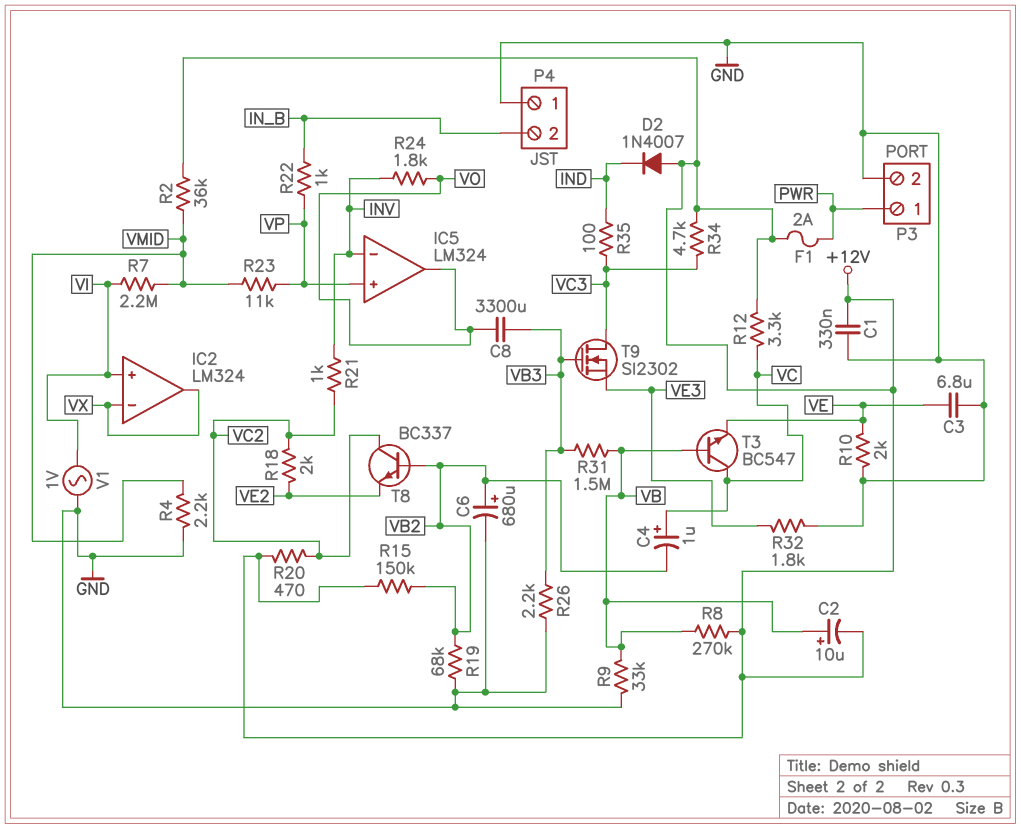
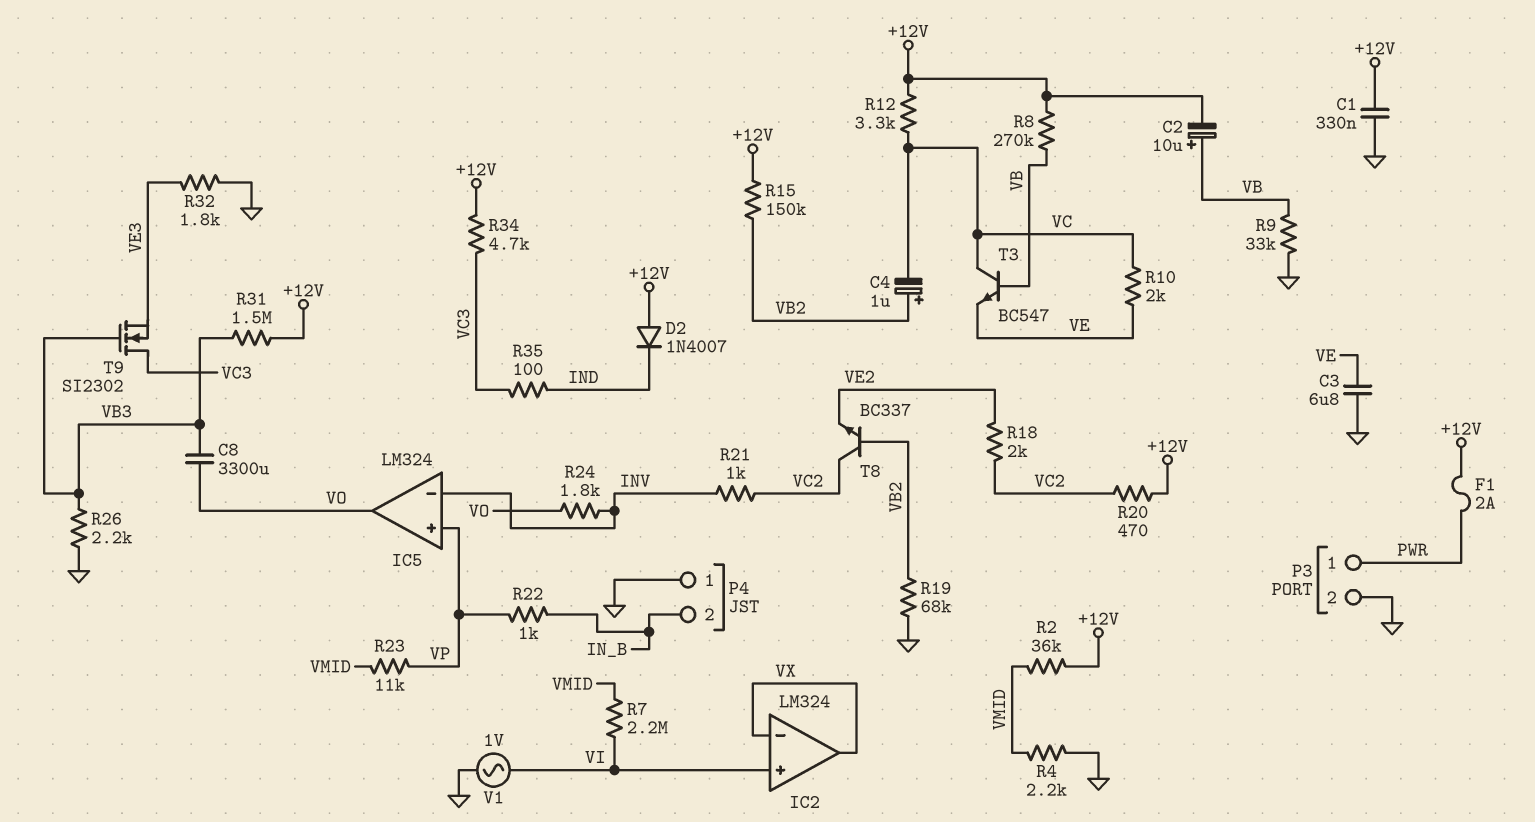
C4: 1uF (plus VC, minus VB2) -> 1uF (plus VB2, minus VC)
C6: 680uF (plus VB2, minus GND) -> none
R10: 2k (GND, VE) -> 2k (VC, VE)
R31: 1.5M (VB, VB3) -> 1.5M (+12V, VB3)

